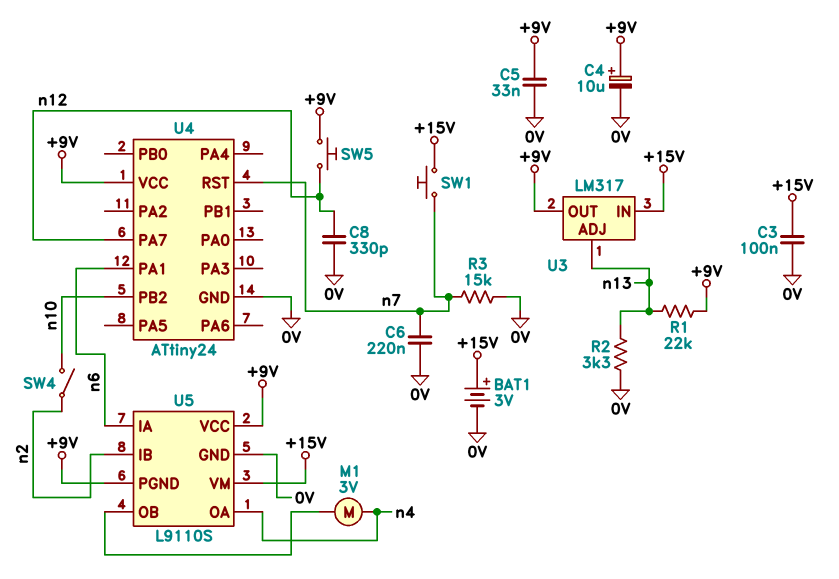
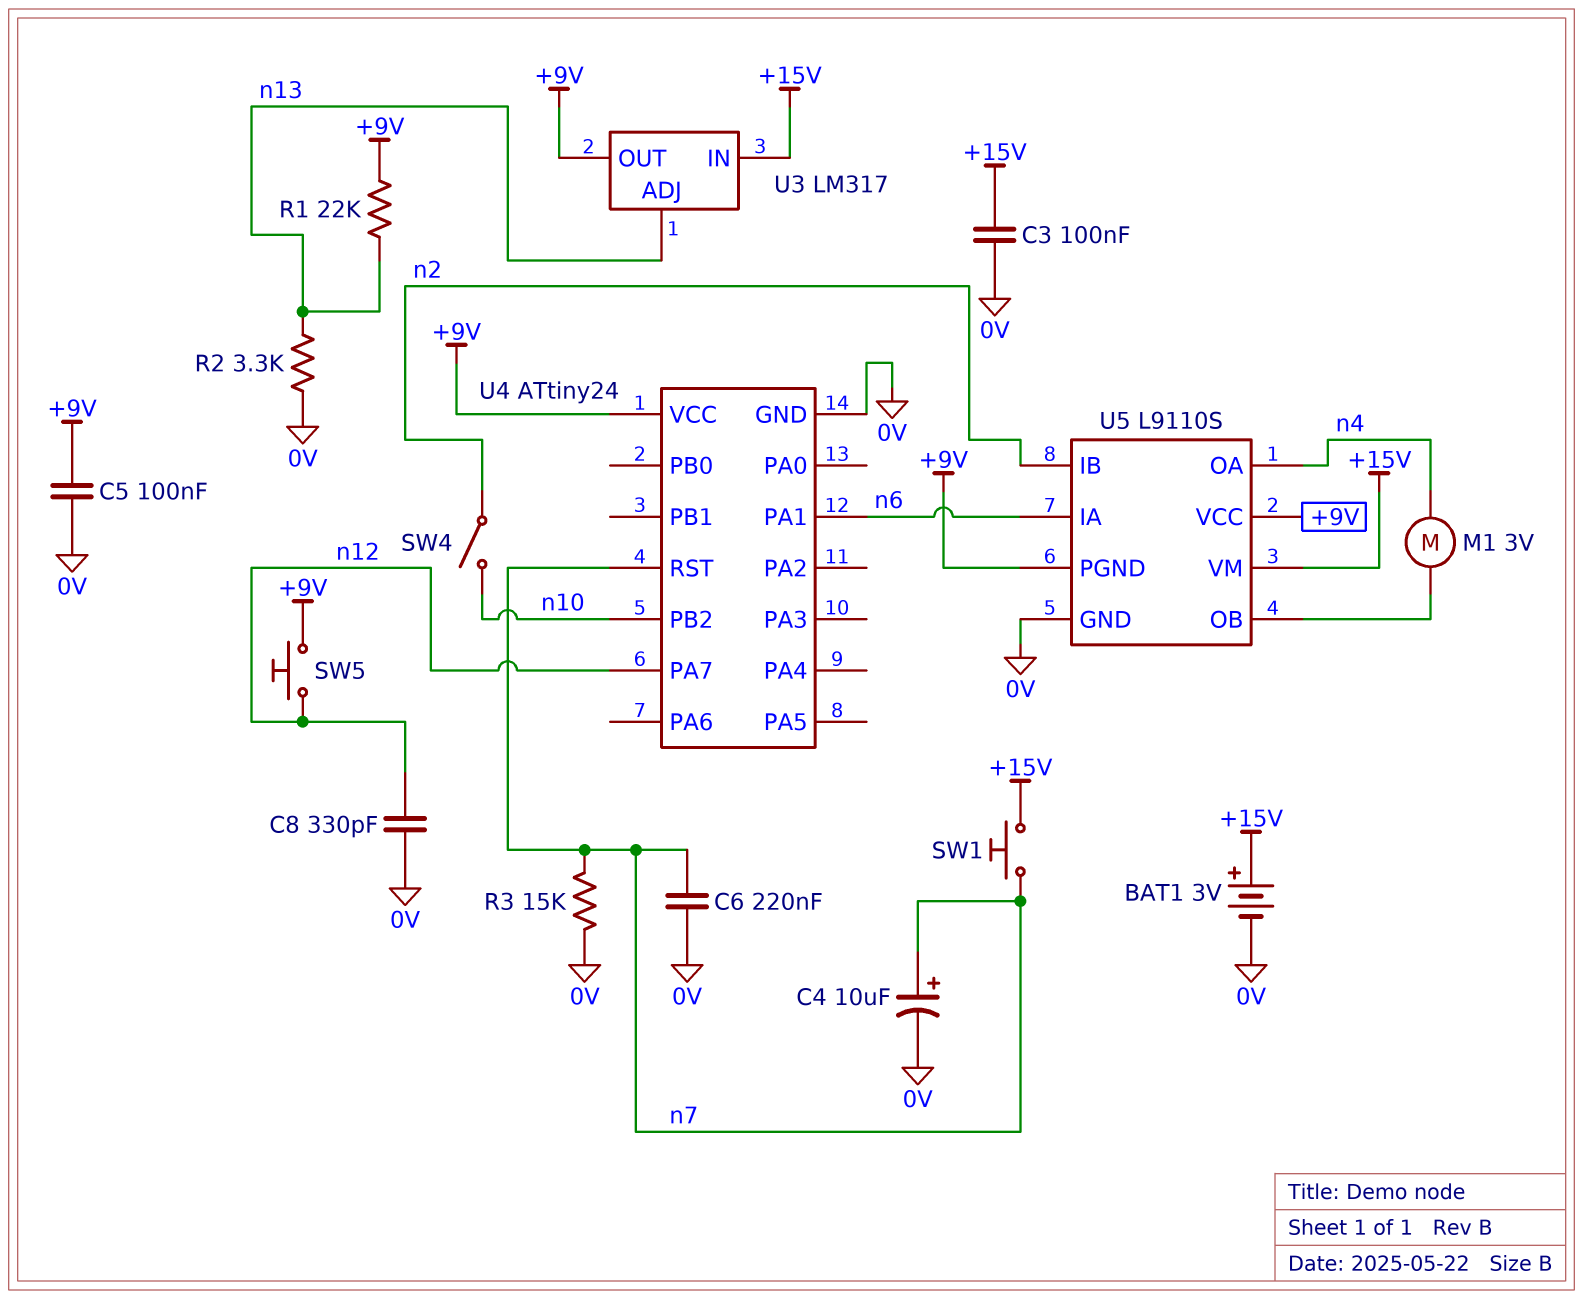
C4: 10uF (plus +9V, minus 0V) -> 10uF (plus n7, minus 0V)
C5: 33nF (+9V, 0V) -> 100nF (+9V, 0V)

